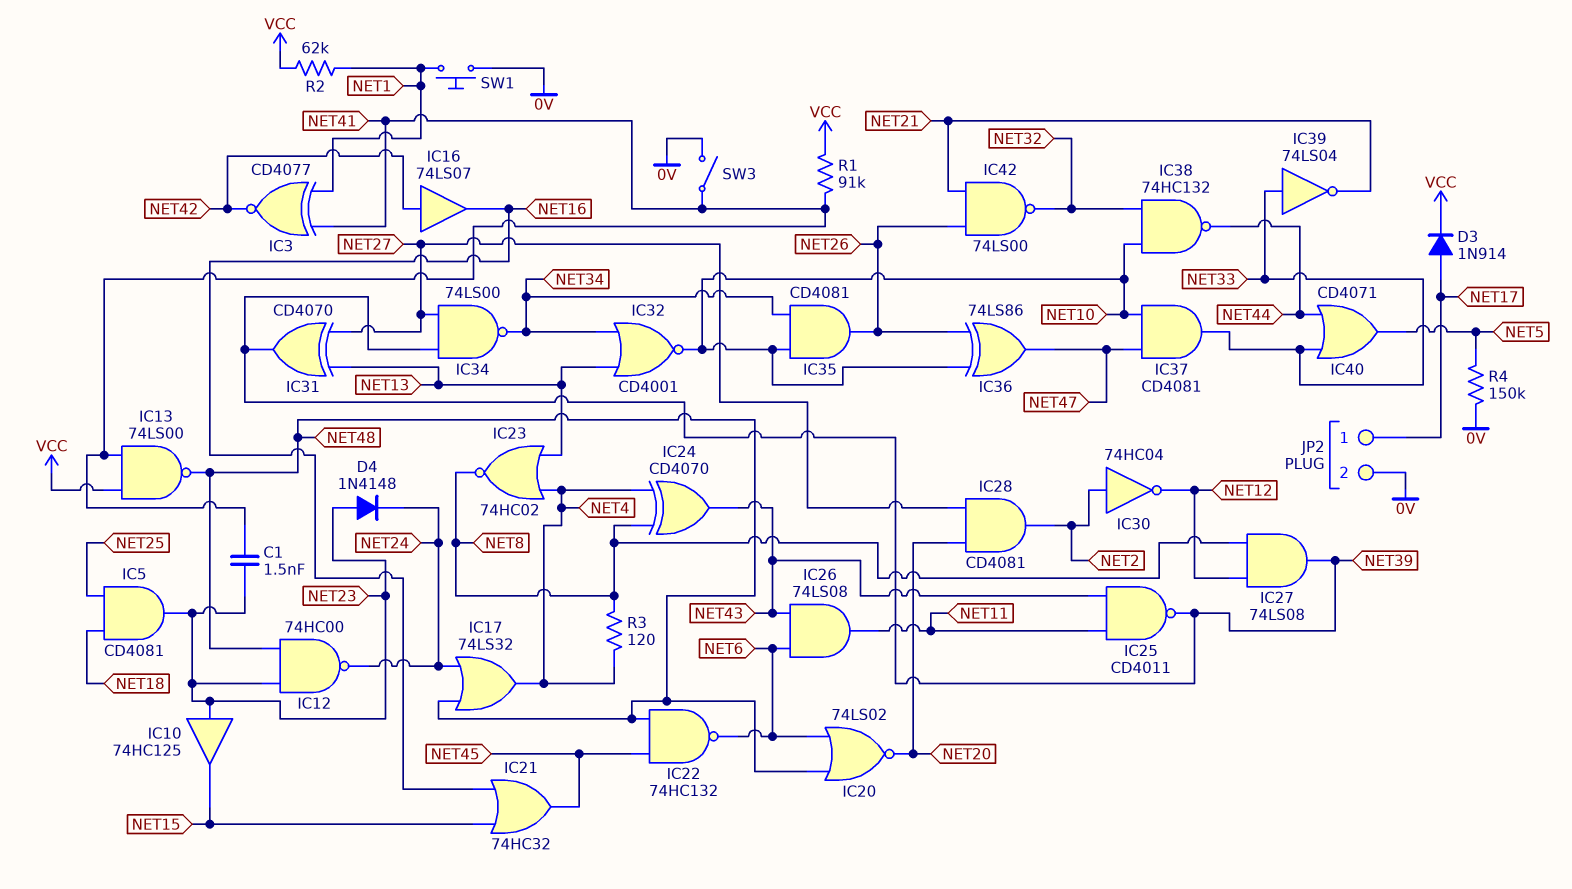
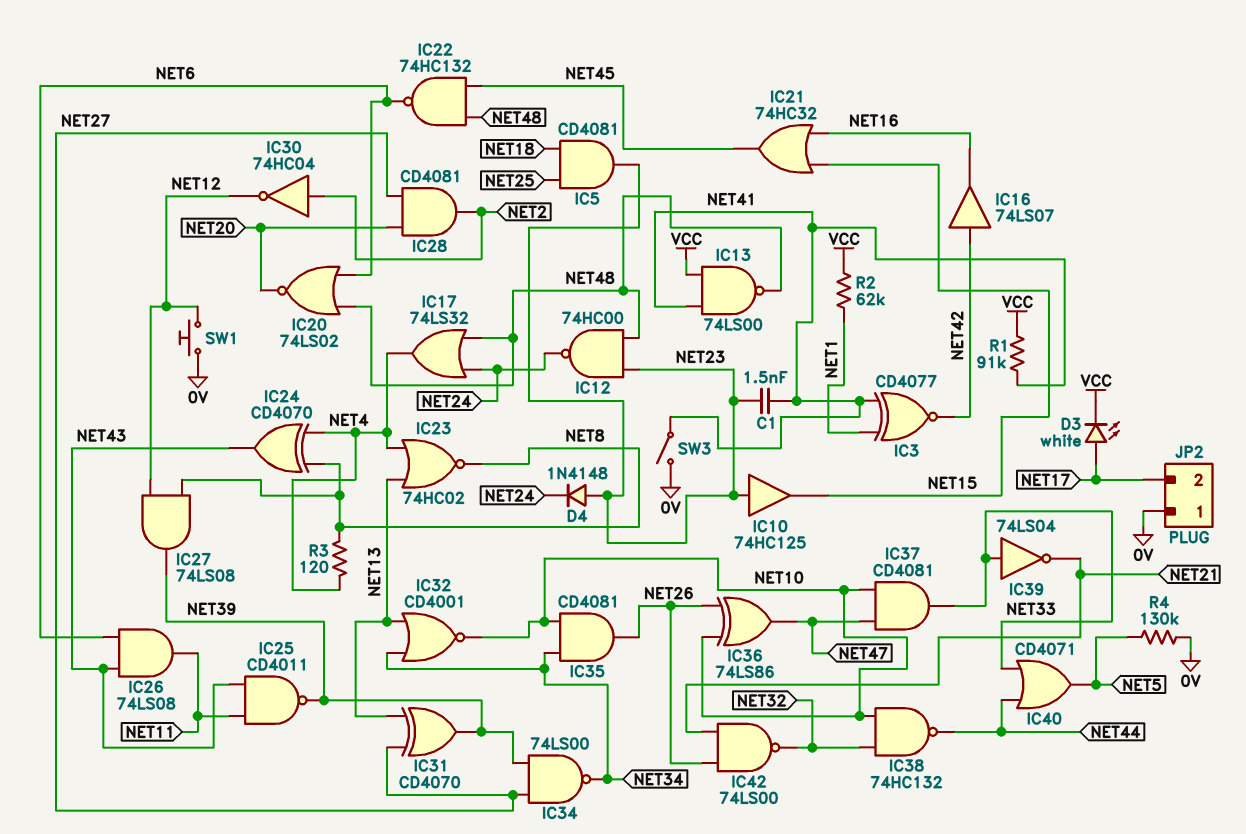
D3: diode 1N914 (A NET17, K VCC) -> LED white (A NET17, K VCC)
JP2 pin 1: NET17 -> 0V
JP2 pin 2: 0V -> NET17
R4: 150k (0V, NET5) -> 130k (0V, NET5)
SW1: button (0V, NET1) -> button (0V, NET12)

